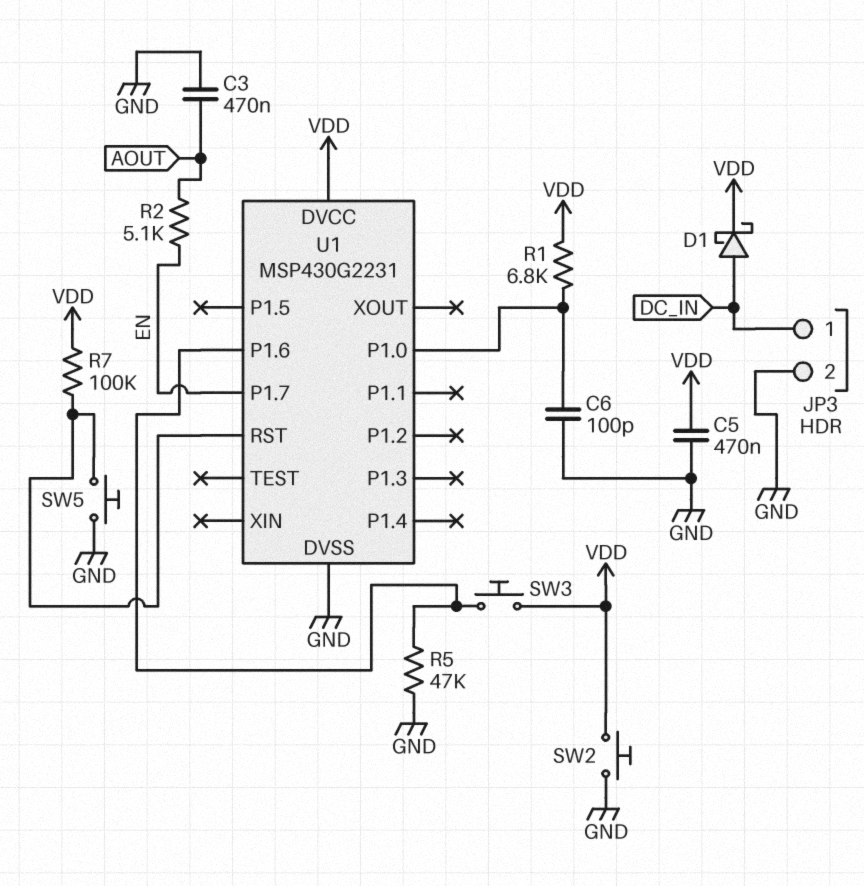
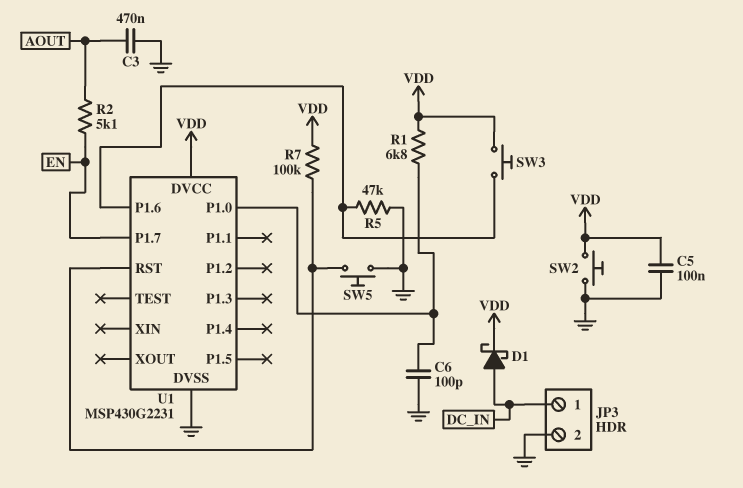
C5: 470nF (GND, VDD) -> 100nF (GND, VDD)

